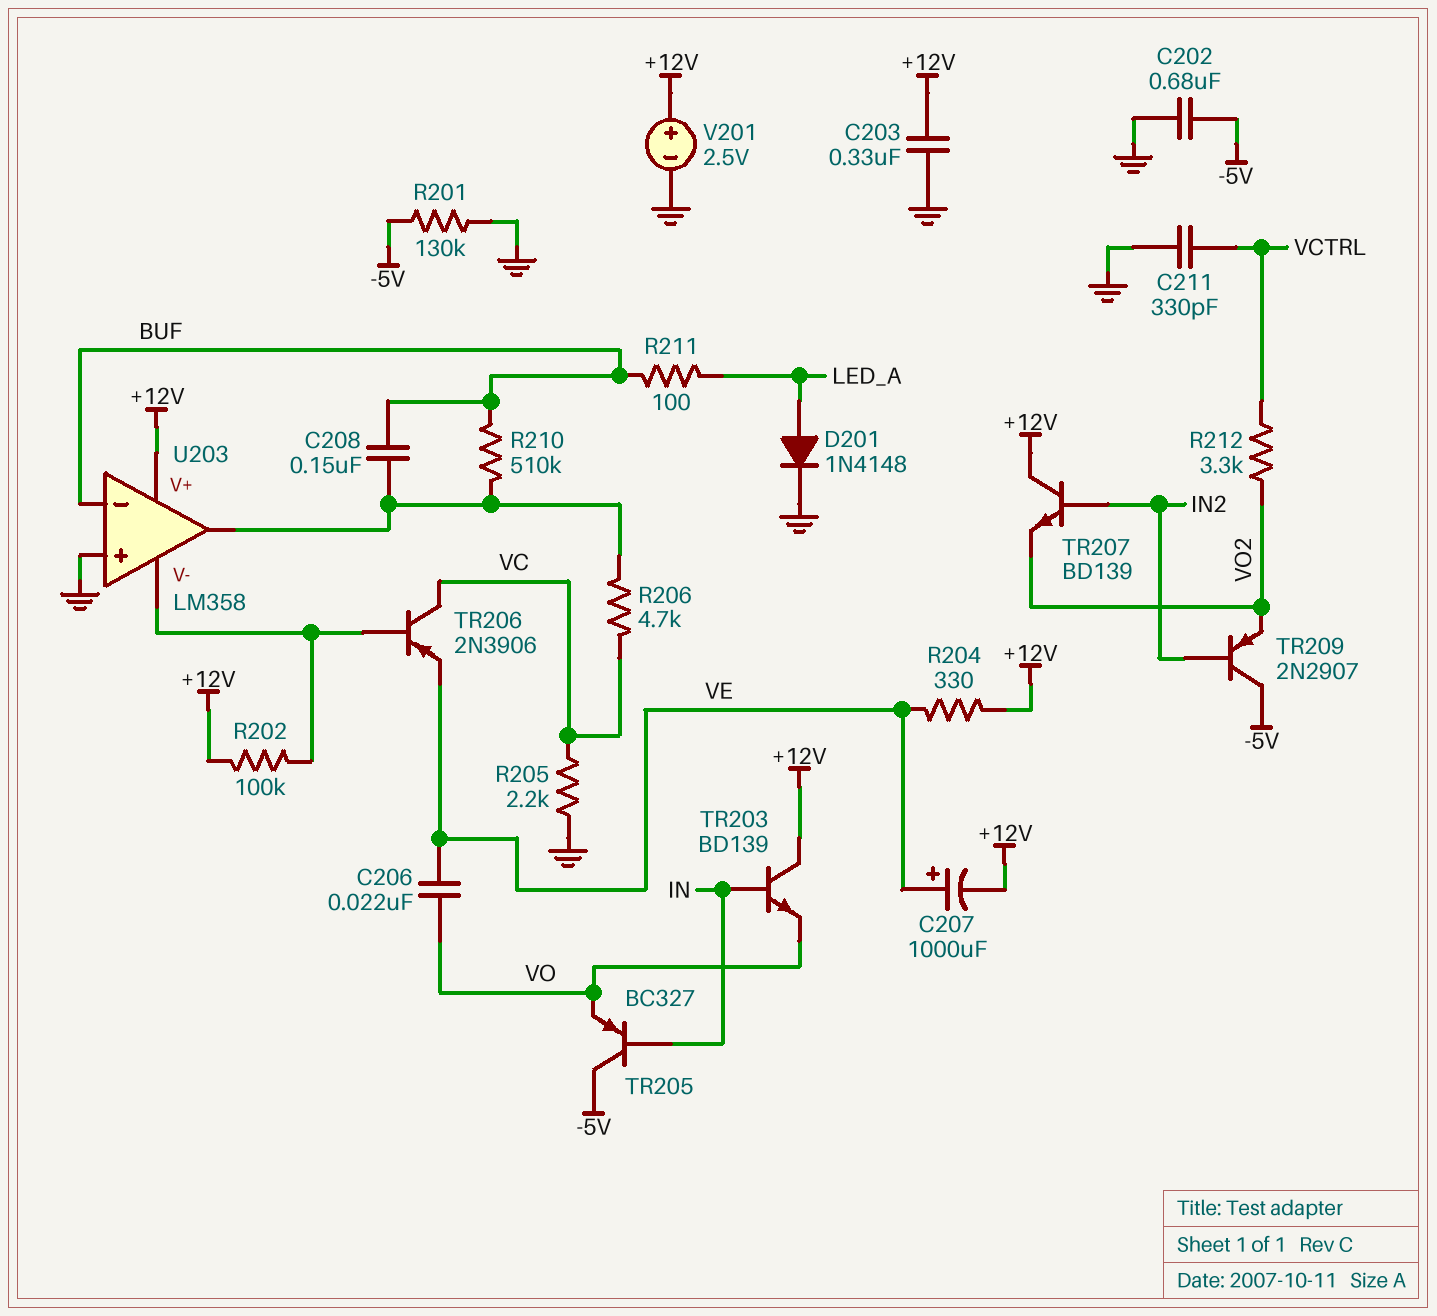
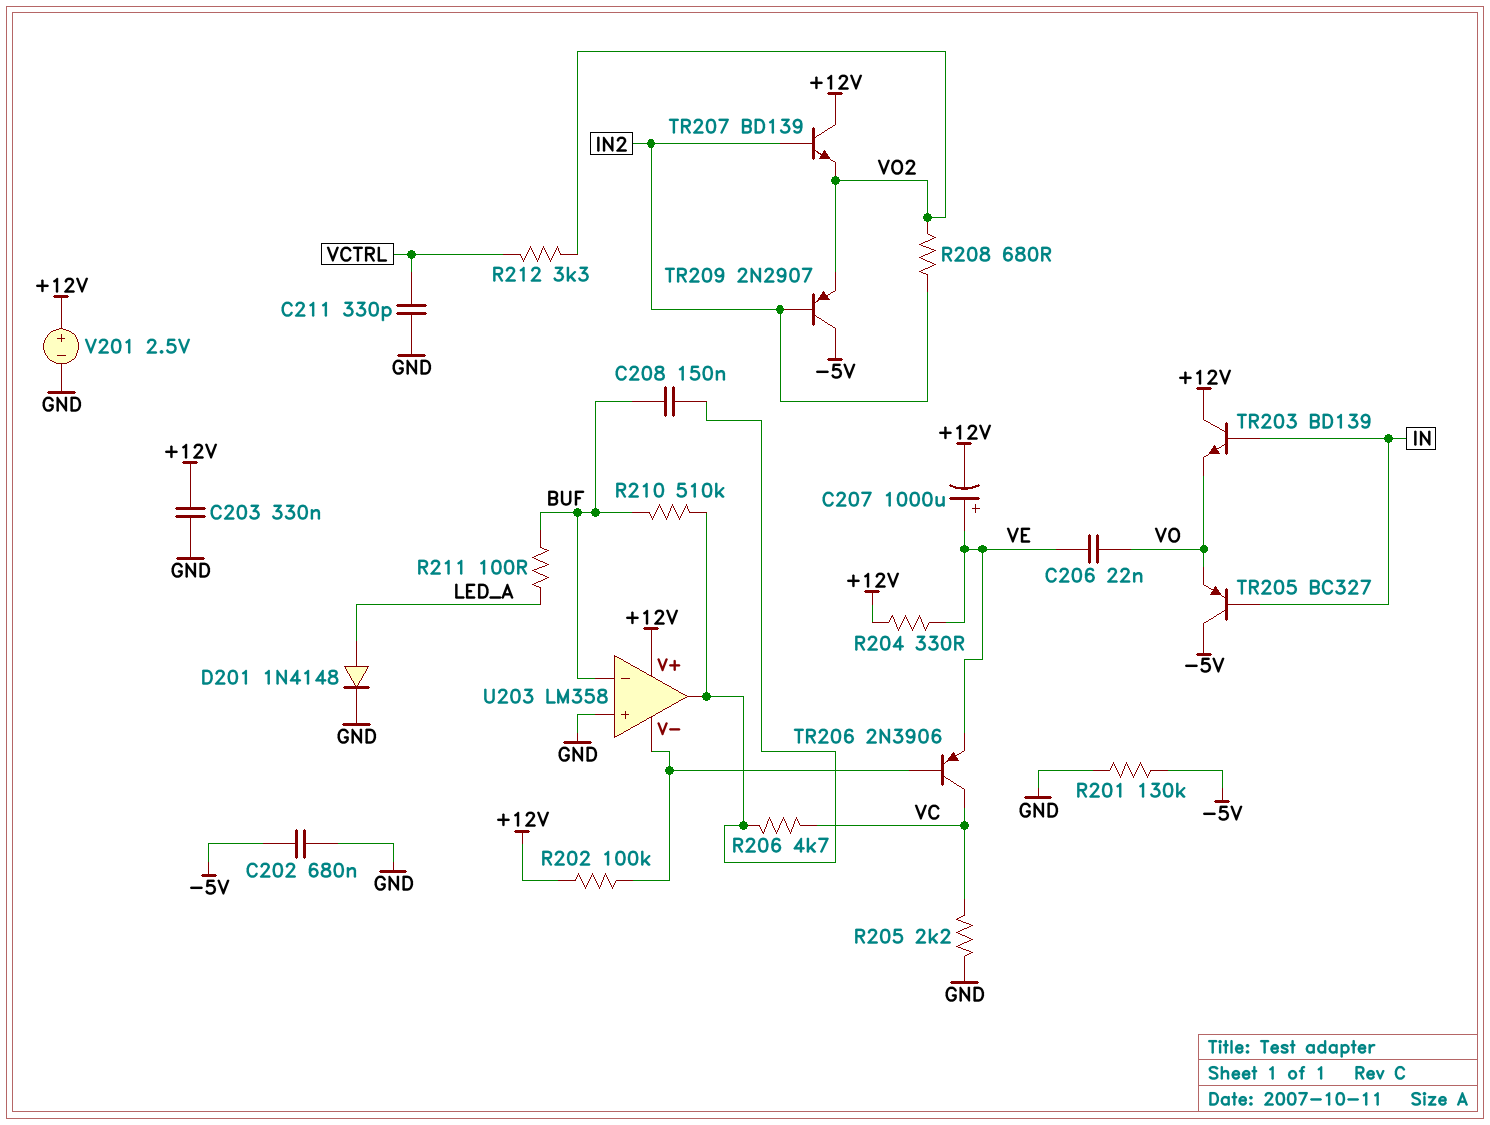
R208: none -> 680 (IN2, VO2)

